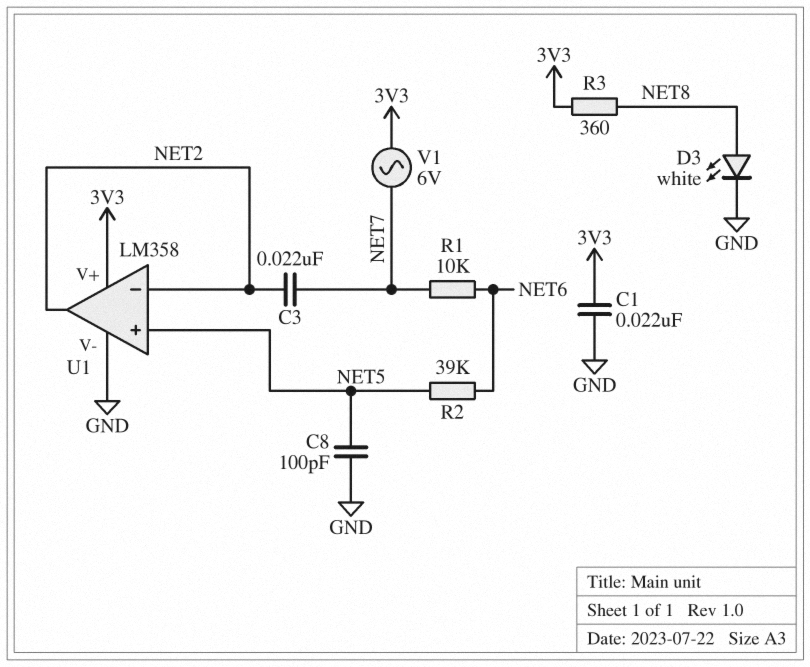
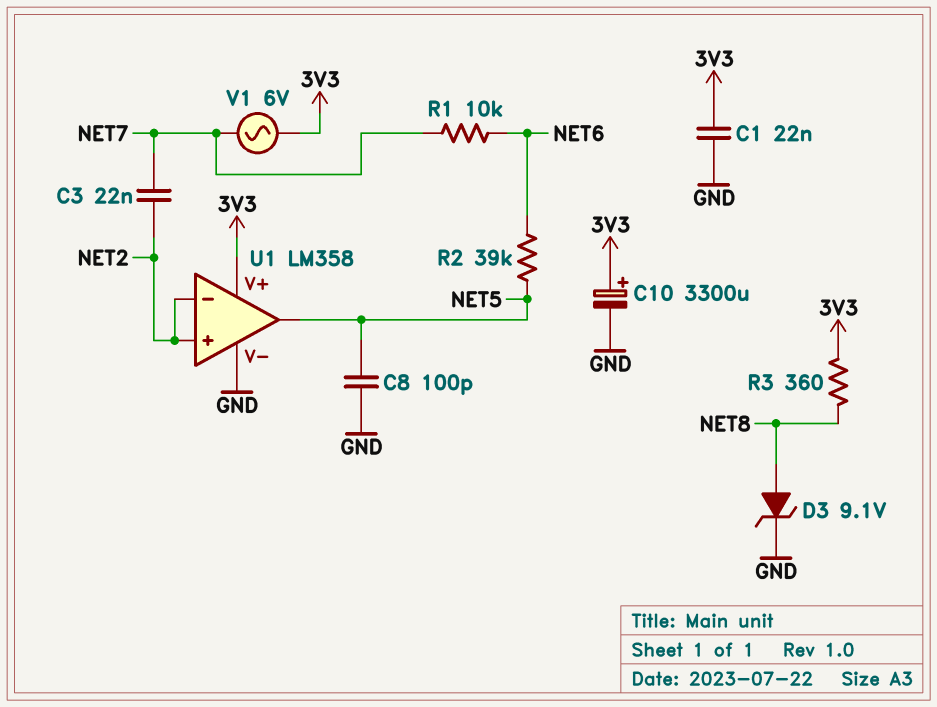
C10: none -> 3300uF (plus 3V3, minus GND)
D3: LED white (A NET8, K GND) -> zener 9.1V (A NET8, K GND)
U1 pin in+: NET5 -> NET2
U1 pin out: NET2 -> NET5

